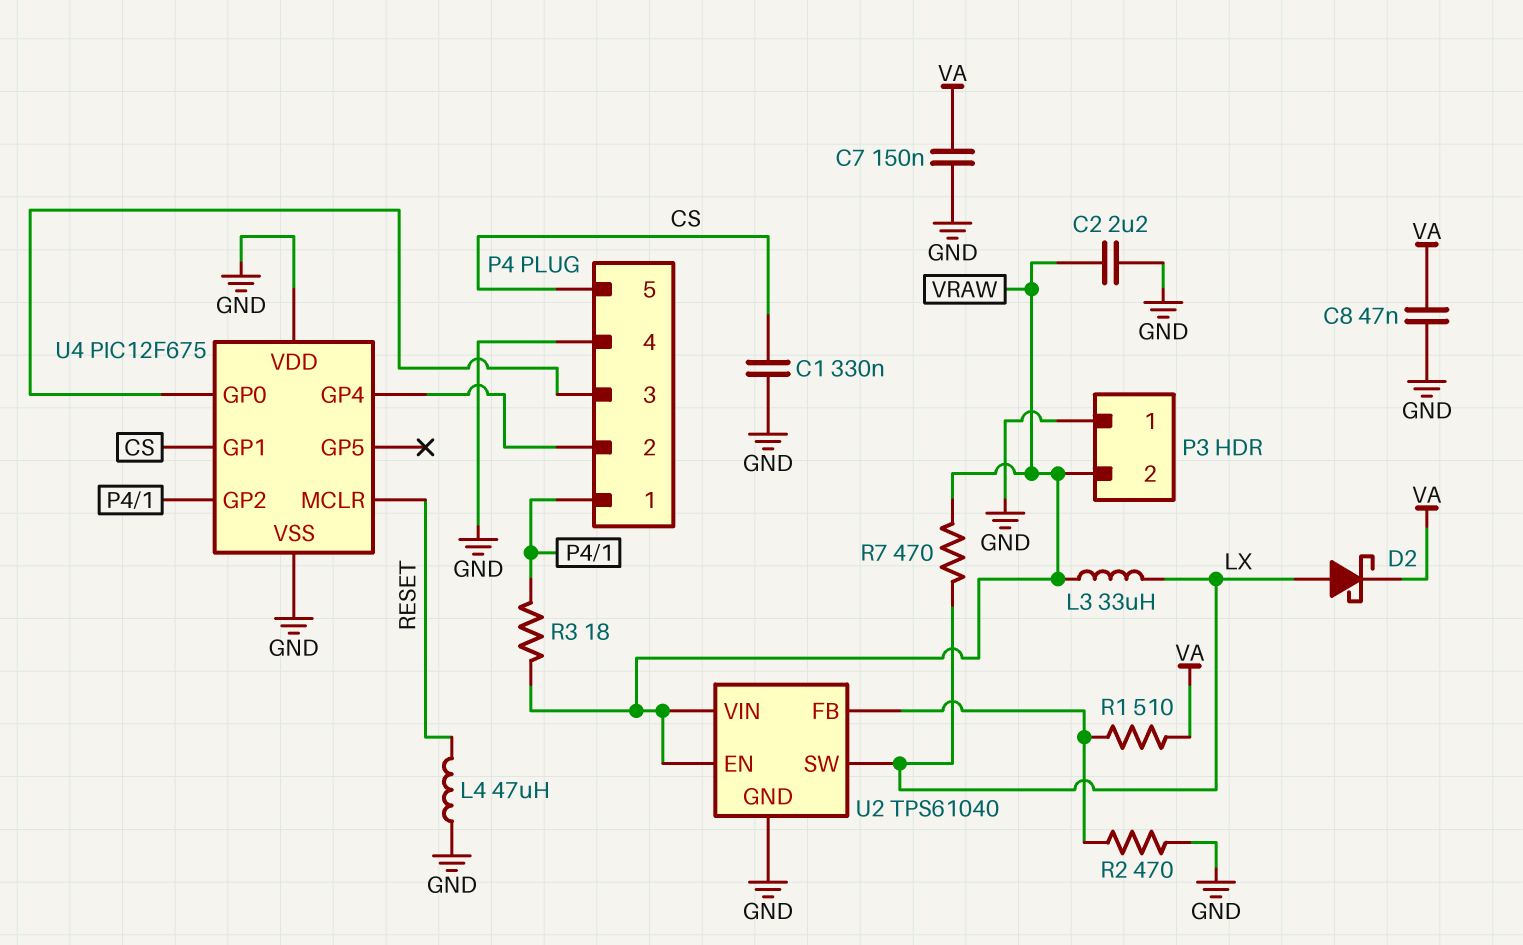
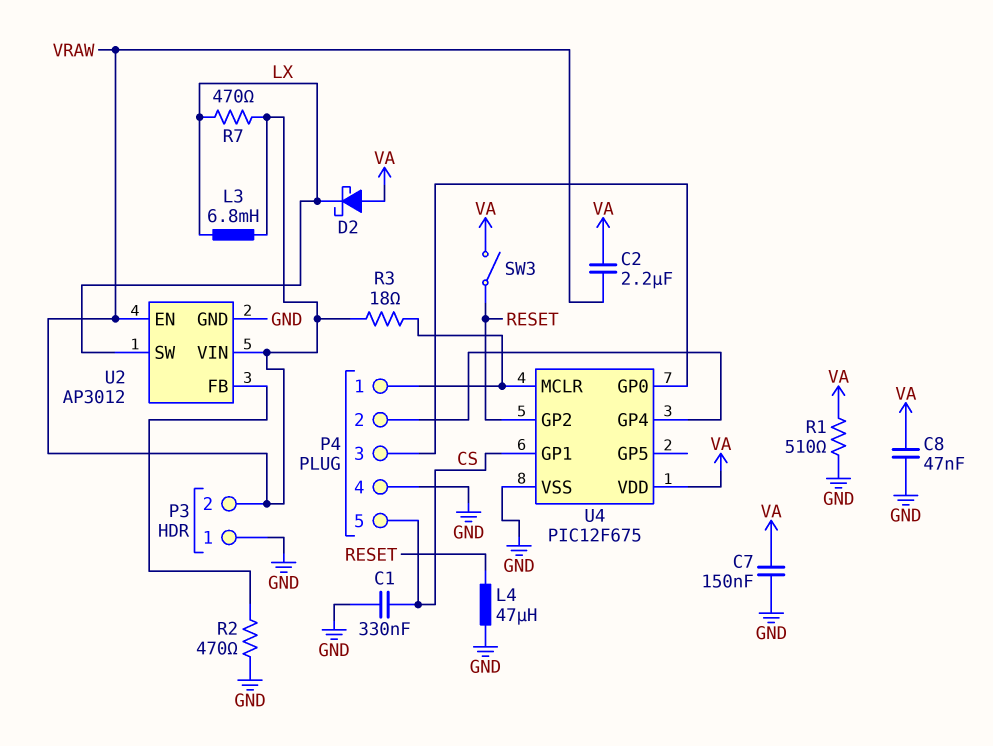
C2: 2.2uF (GND, VRAW) -> 2.2uF (VA, VRAW)
D2: schottky (A LX, K VA) -> schottky (A VA, K LX)
L3: 33uH (LX, VRAW) -> 6.8mH (LX, VRAW)
R1: 510 (U2/FB, VA) -> 510 (GND, VA)
SW3: none -> switch (RESET, VA)
U2: TPS61040 -> AP3012
U4 pin GP2: P4/1 -> RESET
U4 pin MCLR: RESET -> P4/1
U4 pin VDD: GND -> VA

